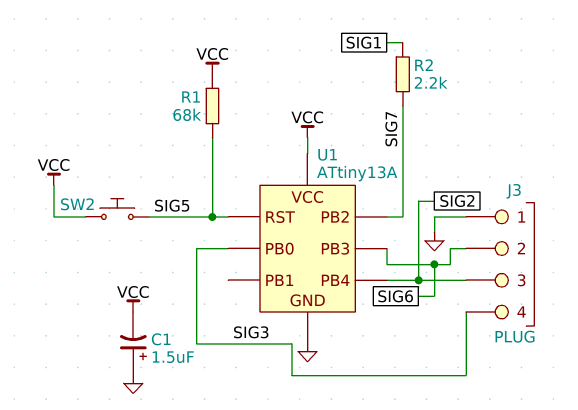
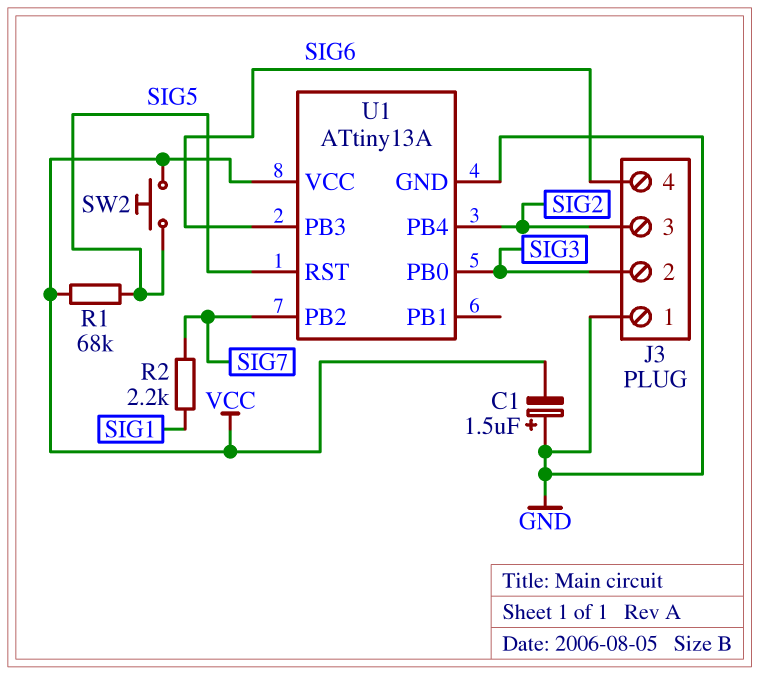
J3 pin 2: SIG6 -> SIG3
J3 pin 4: SIG3 -> SIG6

